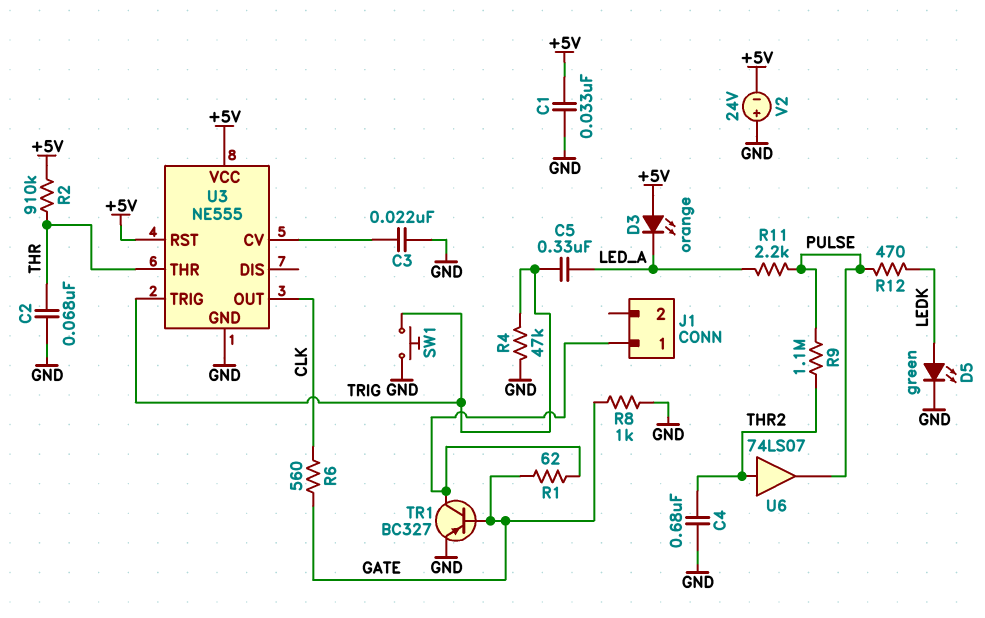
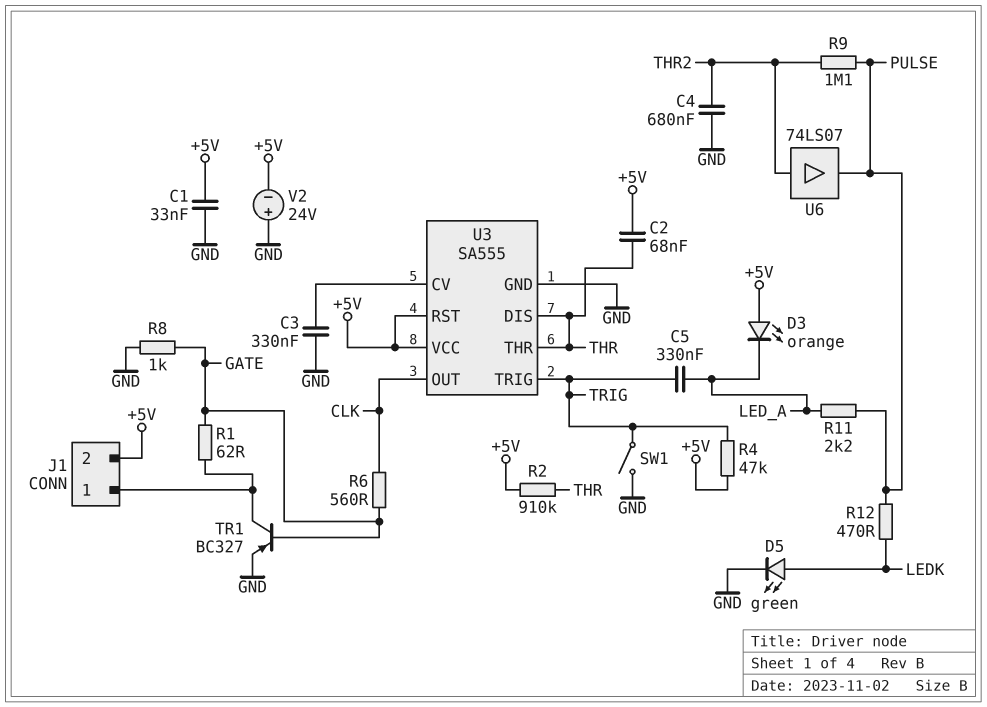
C2: 68nF (GND, THR) -> 68nF (+5V, THR)
C3: 22nF (GND, U3/CV) -> 330nF (GND, U3/CV)
J1 pin 2: none -> +5V
R4: 47k (GND, TRIG) -> 47k (+5V, TRIG)
SW1: button (GND, TRIG) -> switch (GND, TRIG)
U3: NE555 -> SA555
U3 pin DIS: none -> THR

